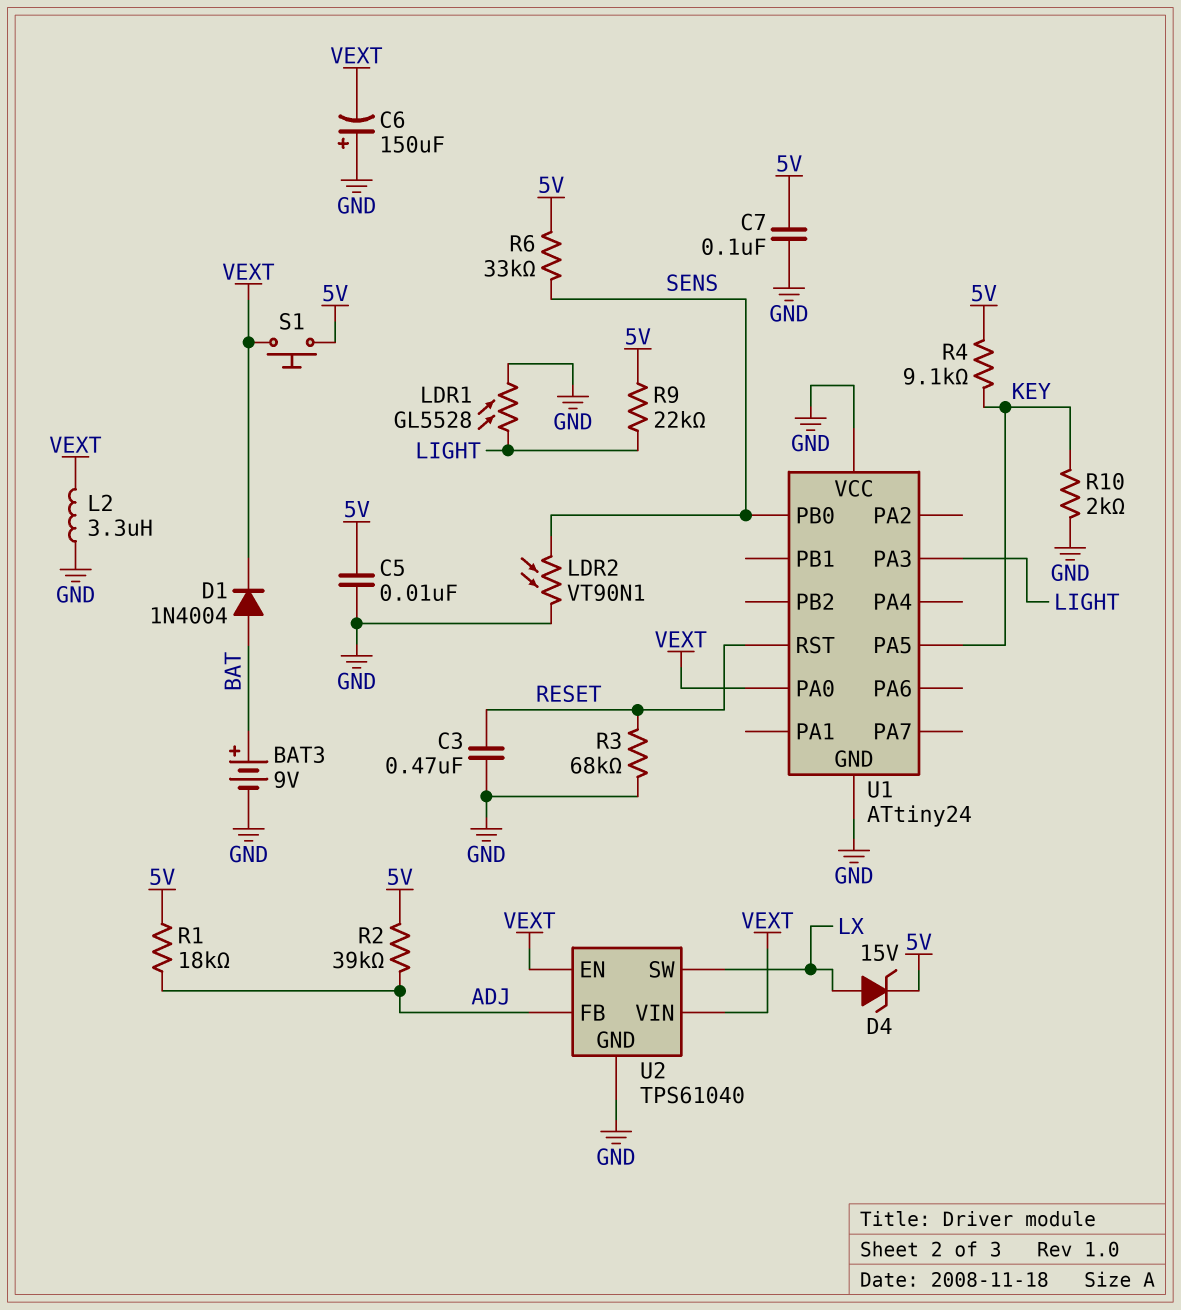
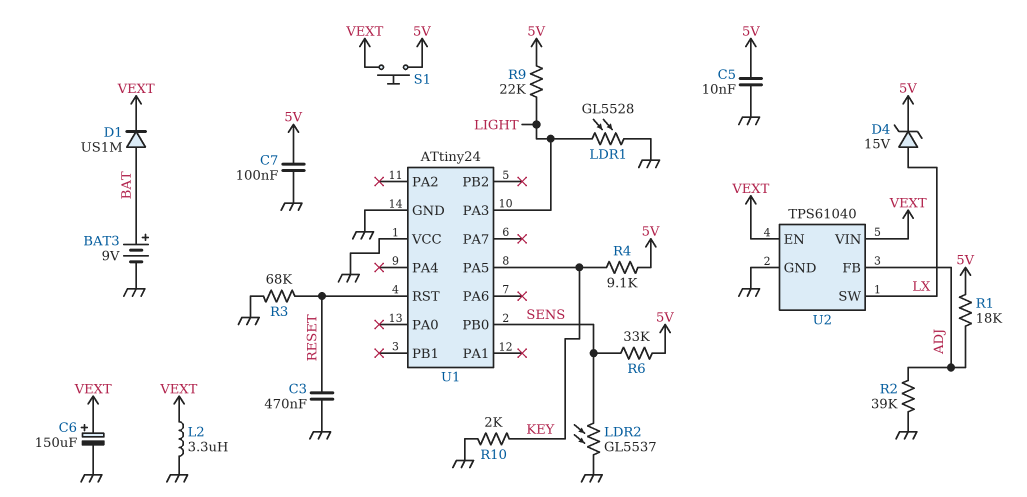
C6: 150uF (plus GND, minus VEXT) -> 150uF (plus VEXT, minus GND)
D1: diode 1N4004 (A BAT, K VEXT) -> diode US1M (A BAT, K VEXT)
LDR2: VT90N1 (GND, SENS) -> GL5537 (GND, SENS)
R2: 39k (5V, ADJ) -> 39k (ADJ, GND)
U1 pin PA0: VEXT -> none

